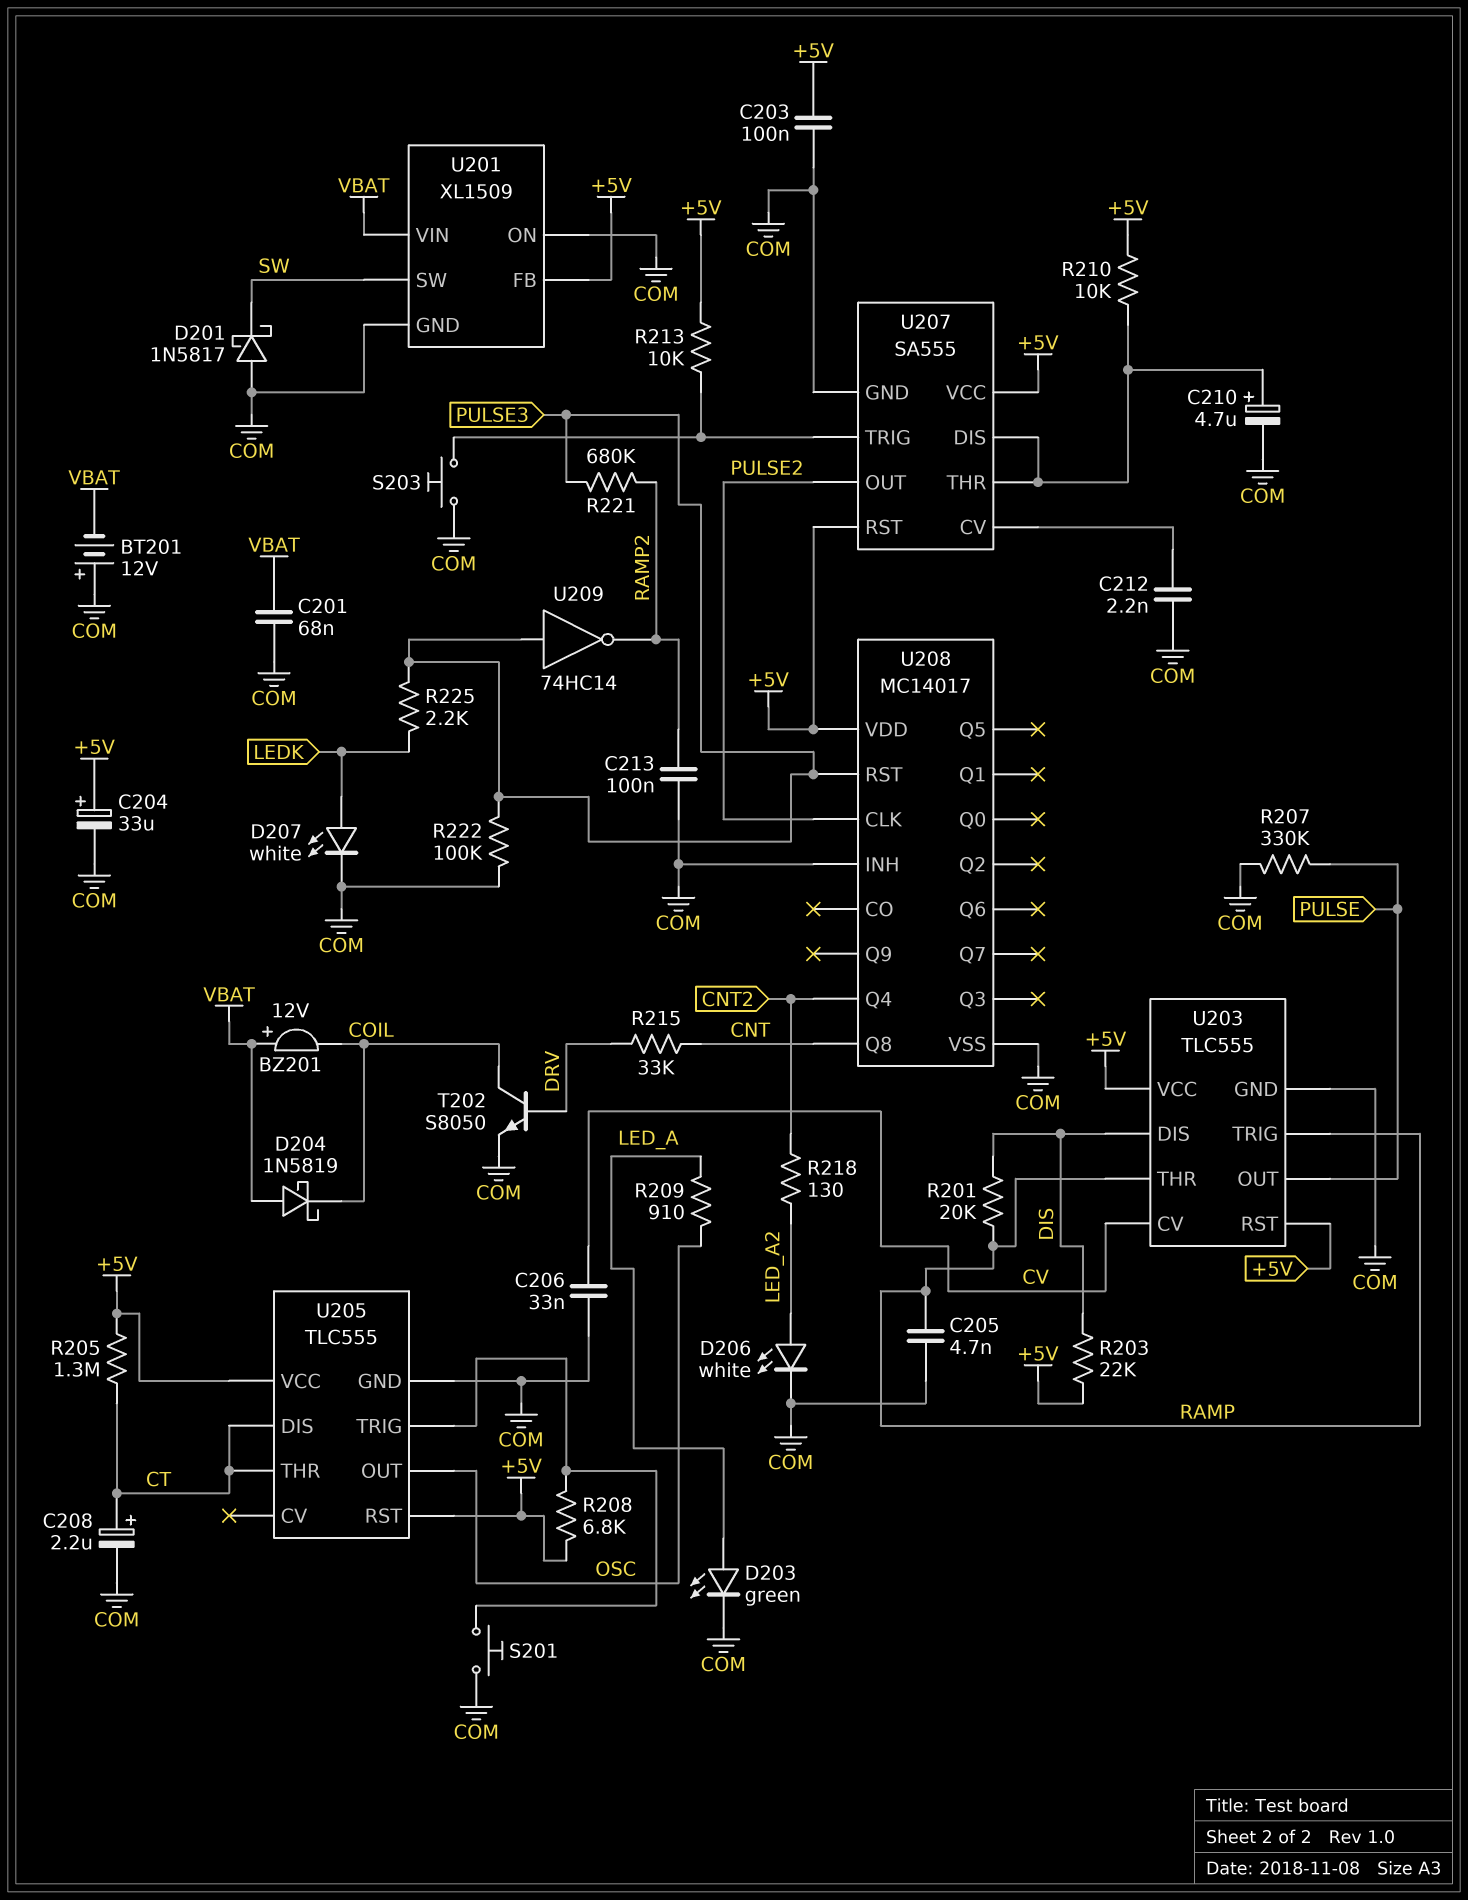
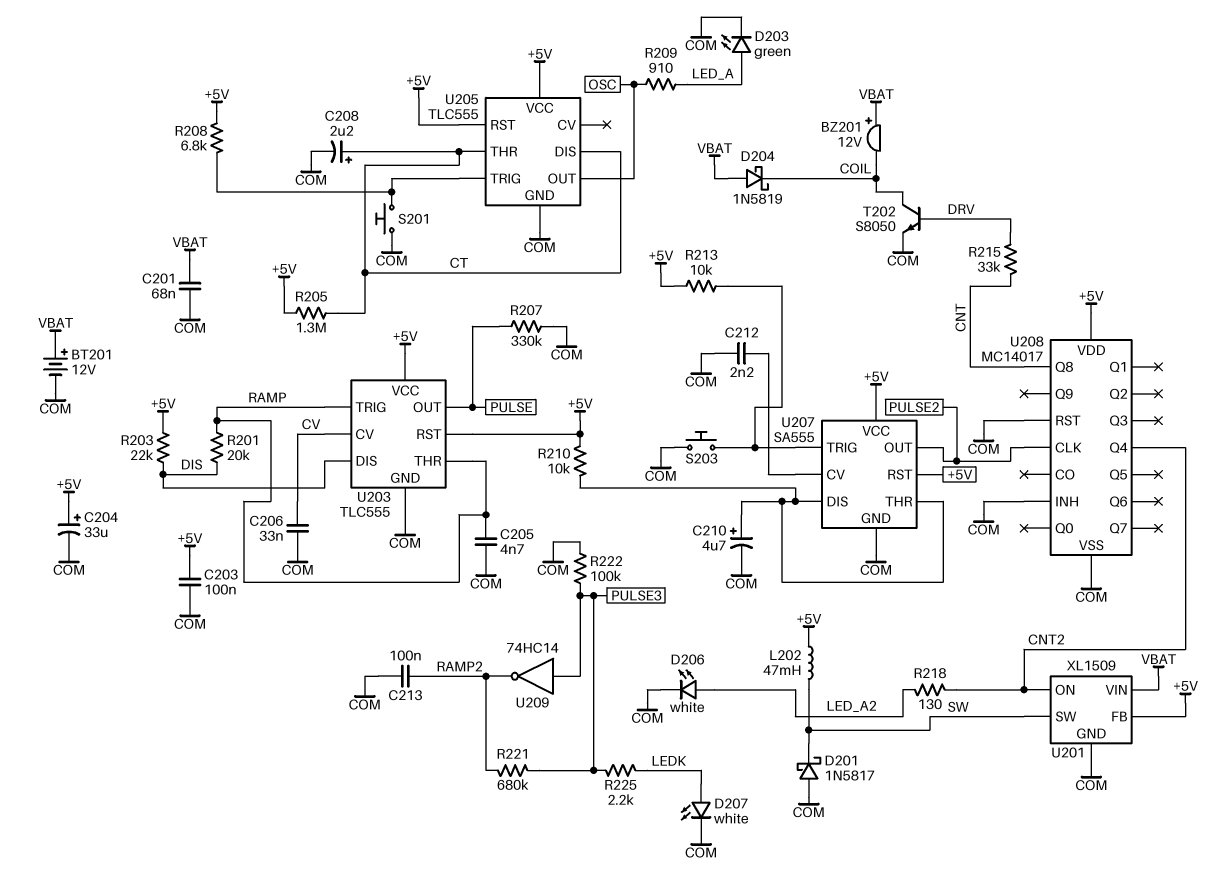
BT201: 12V (plus COM, minus VBAT) -> 12V (plus VBAT, minus COM)
L202: none -> 47mH (+5V, SW)
U201 pin ON: COM -> CNT2
U208 pin RST: PULSE3 -> COM

